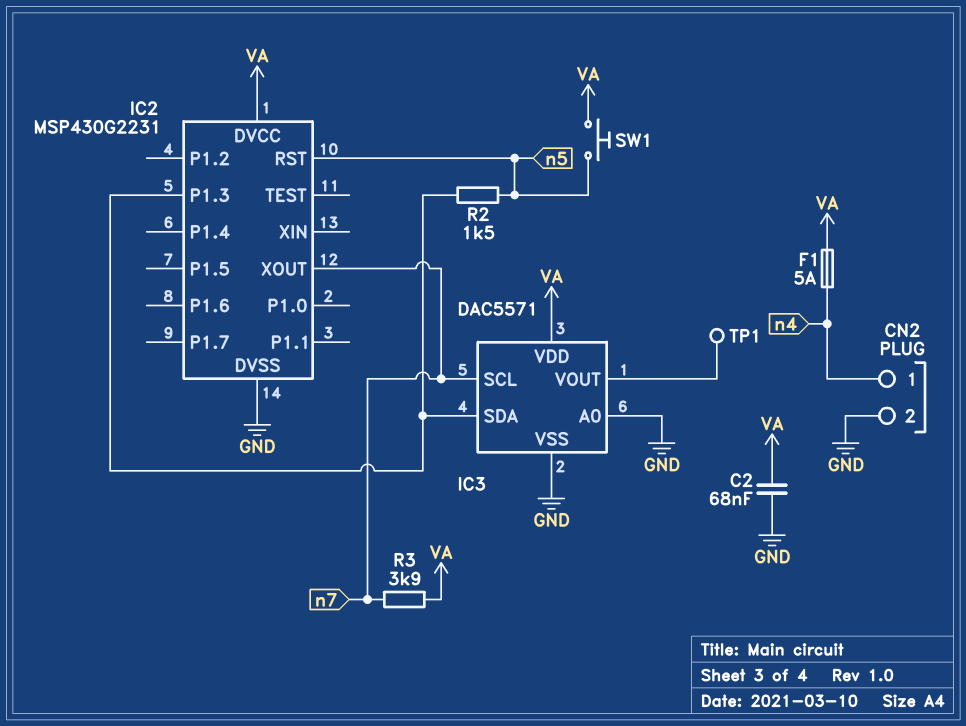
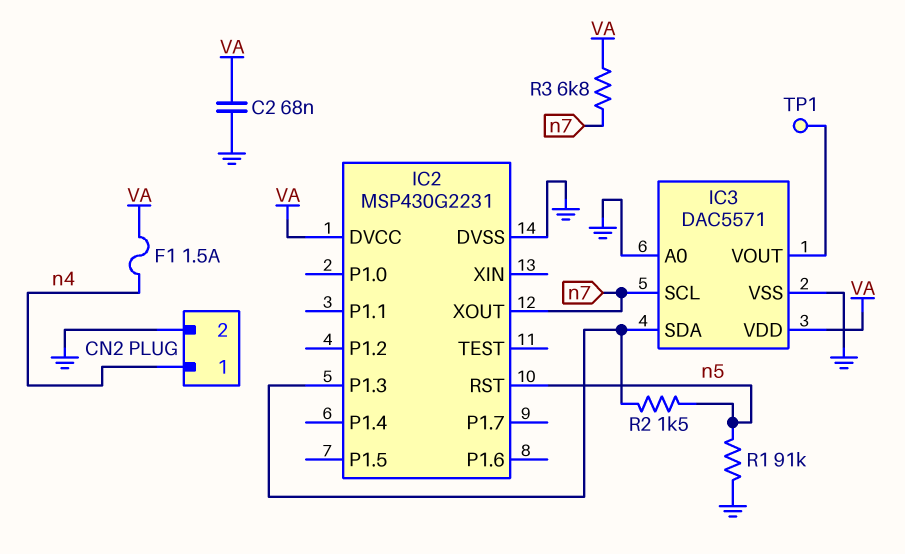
F1: 5A (VA, n4) -> 1.5A (VA, n4)
R1: none -> 91k (GND, n5)
R3: 3.9k (VA, n7) -> 6.8k (VA, n7)
SW1: button (VA, n5) -> none

